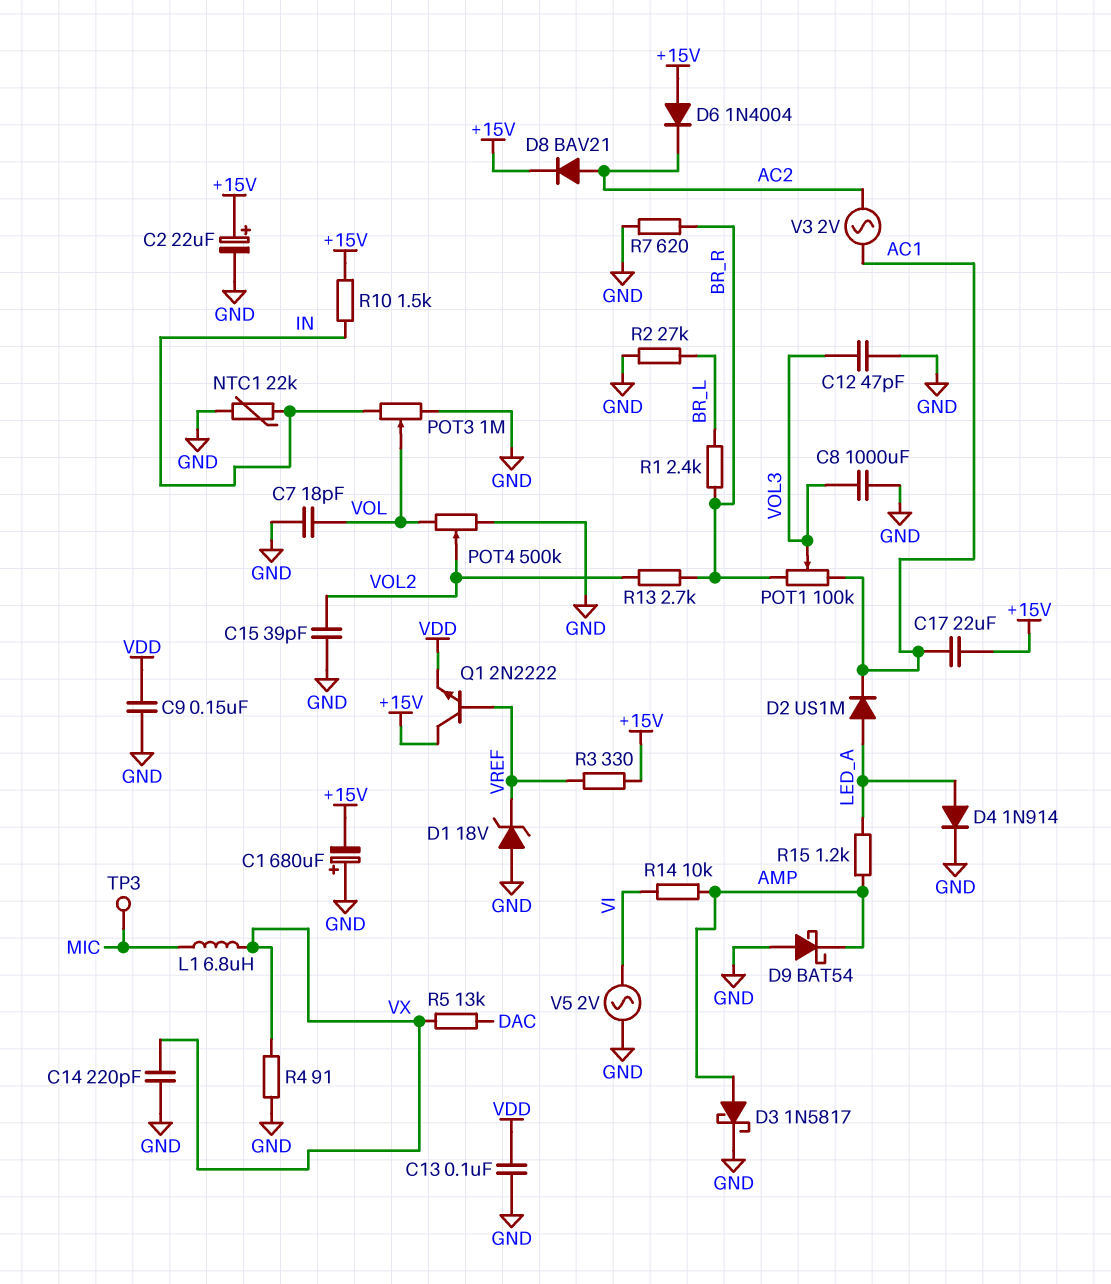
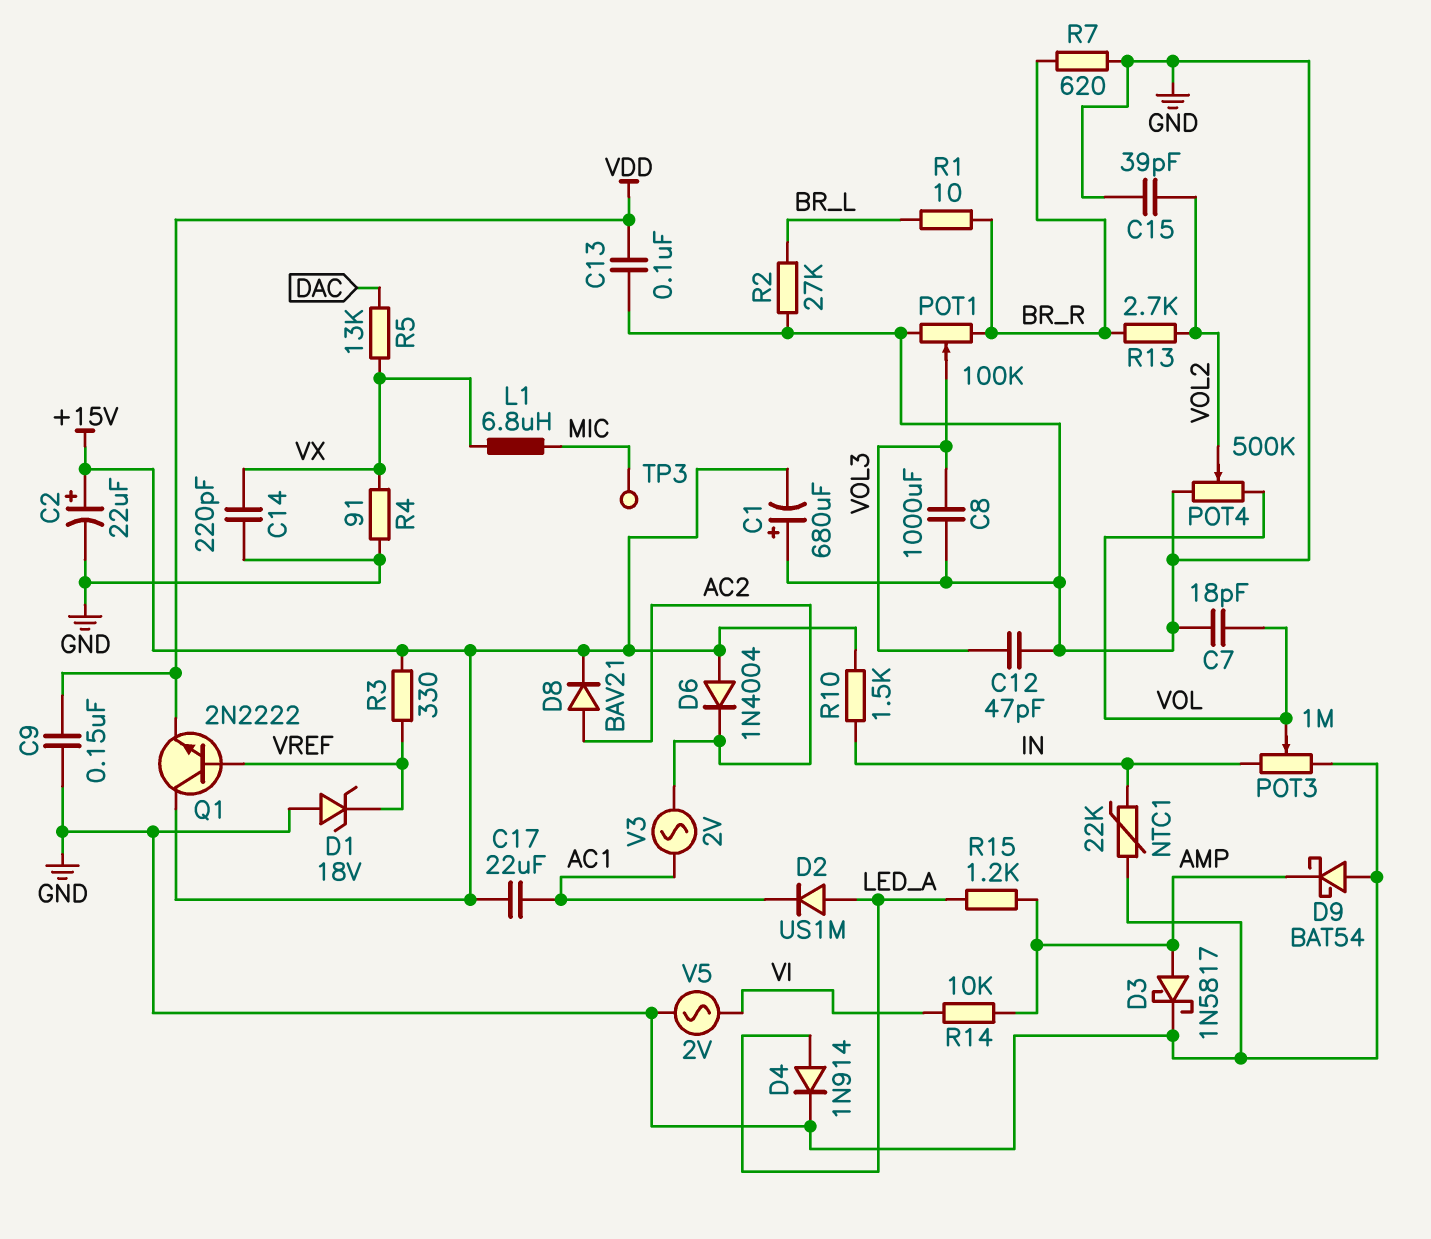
POT1: 100k (AC1, BR_R, wiper VOL3) -> 100k (BR_R, GND, wiper VOL3)
R1: 2.4k (BR_L, BR_R) -> 10 (BR_L, BR_R)

